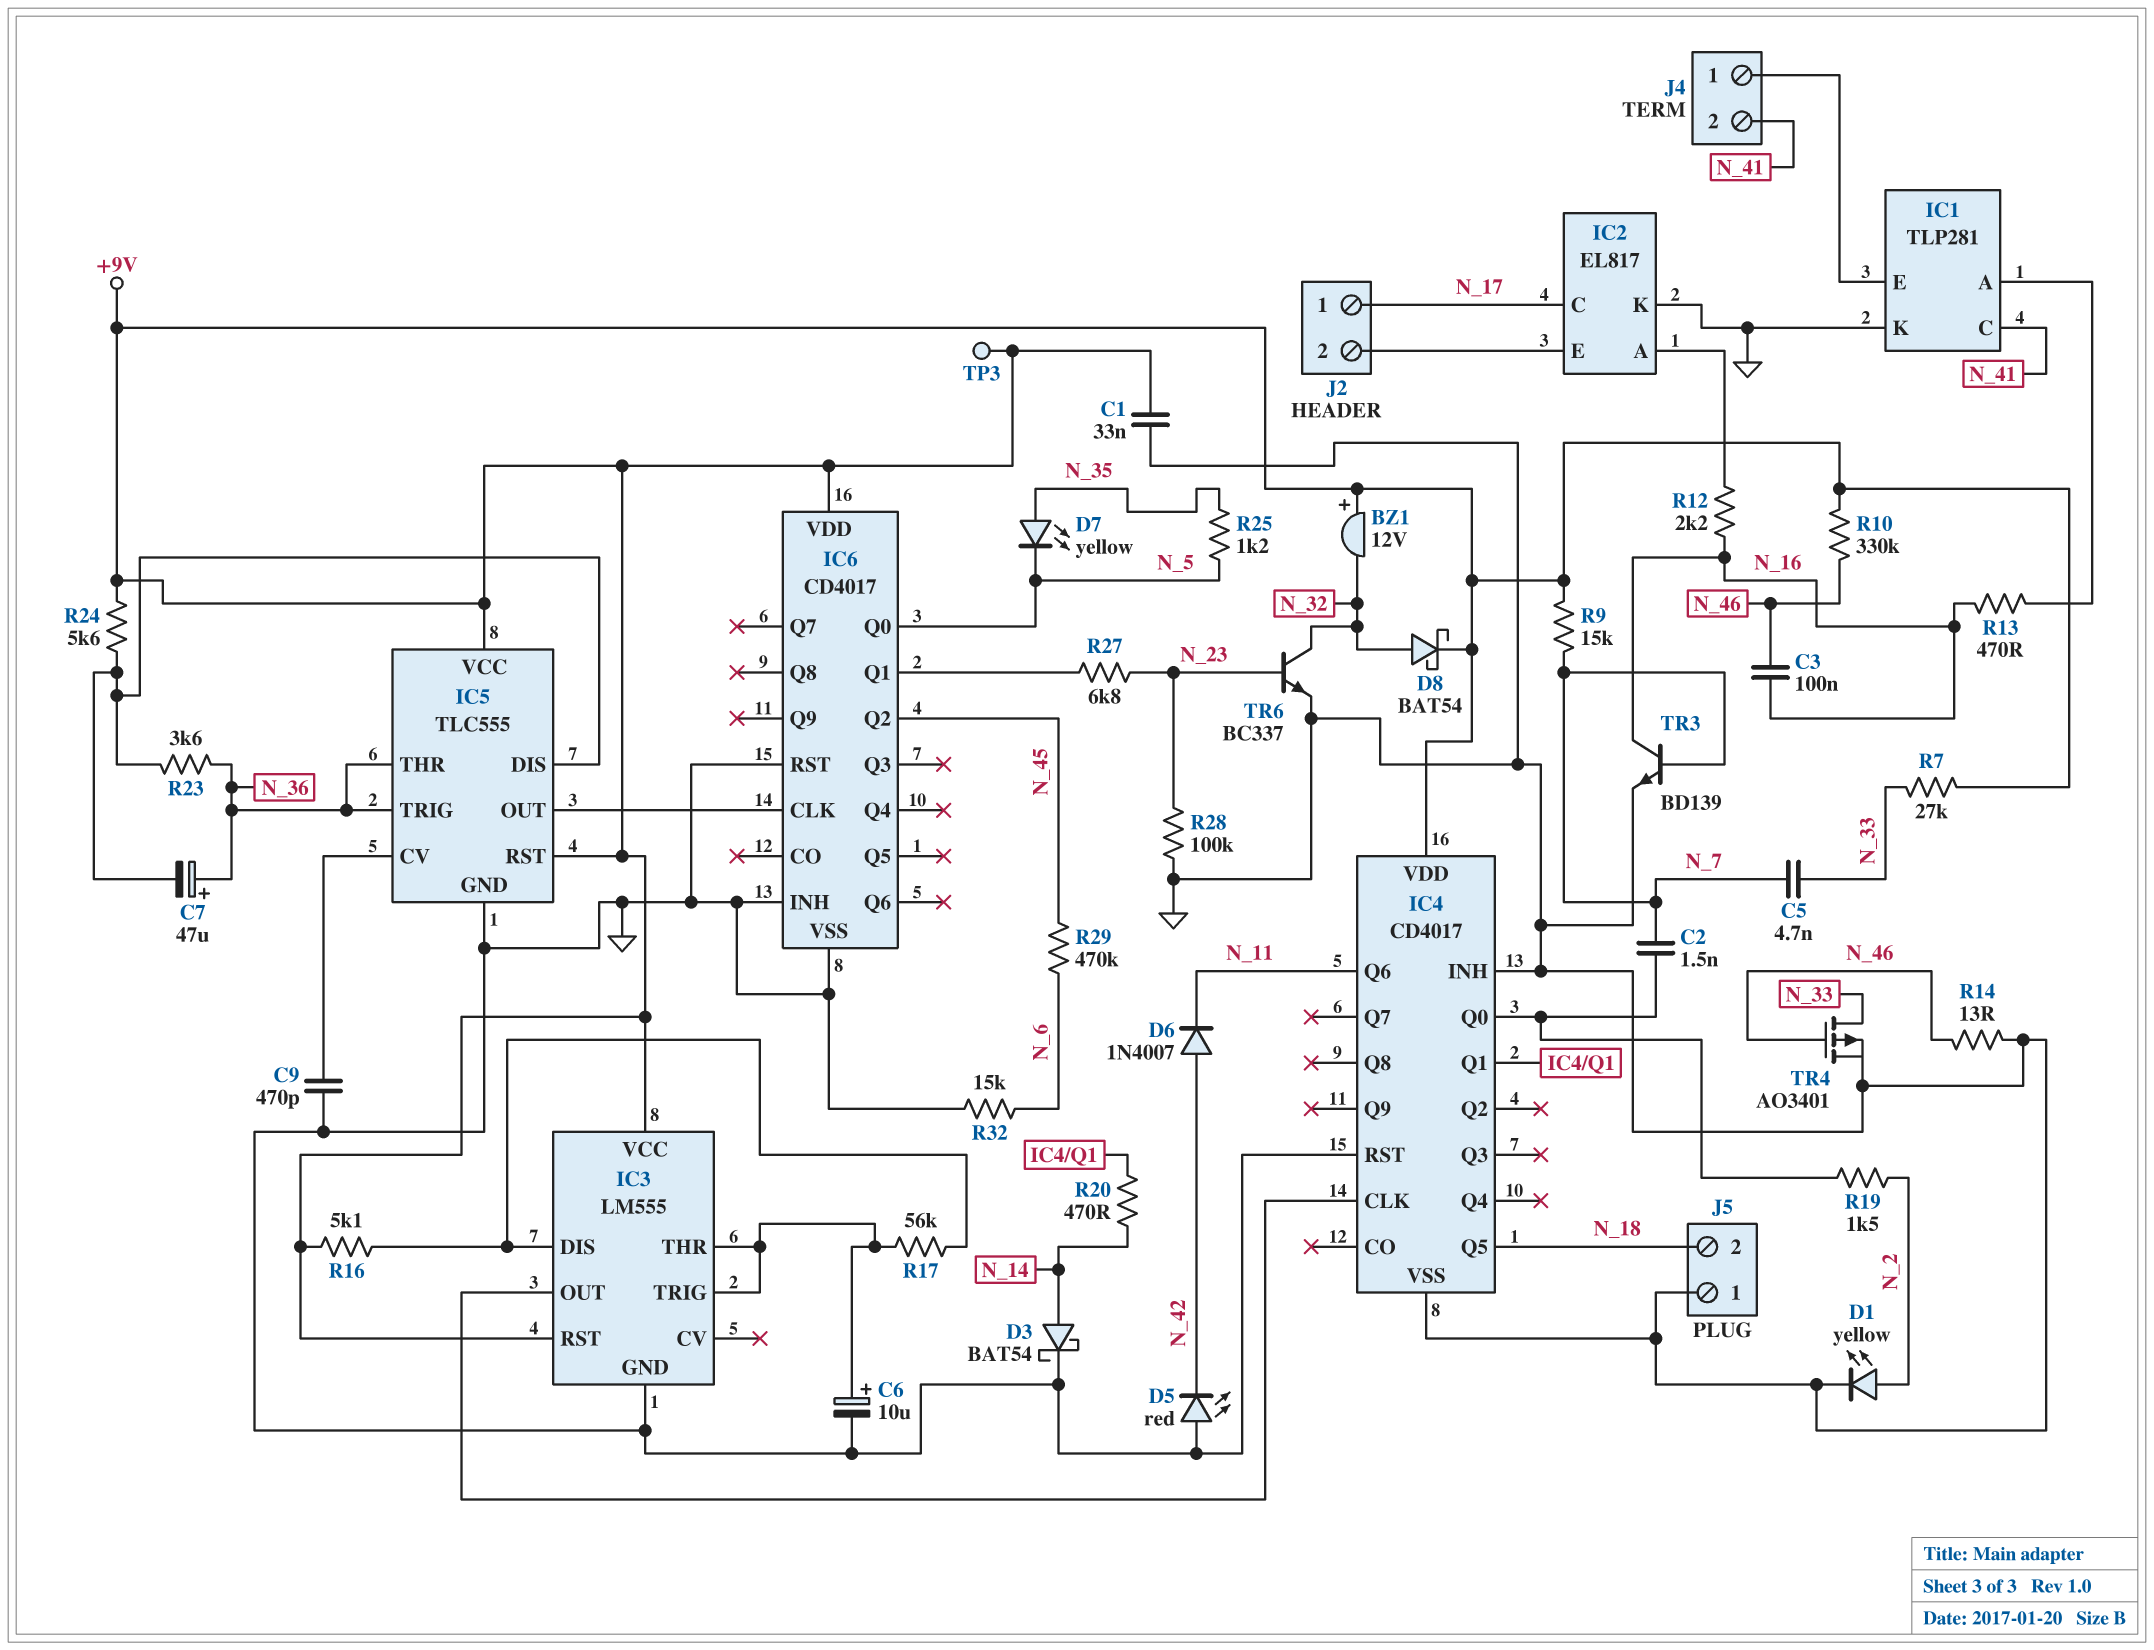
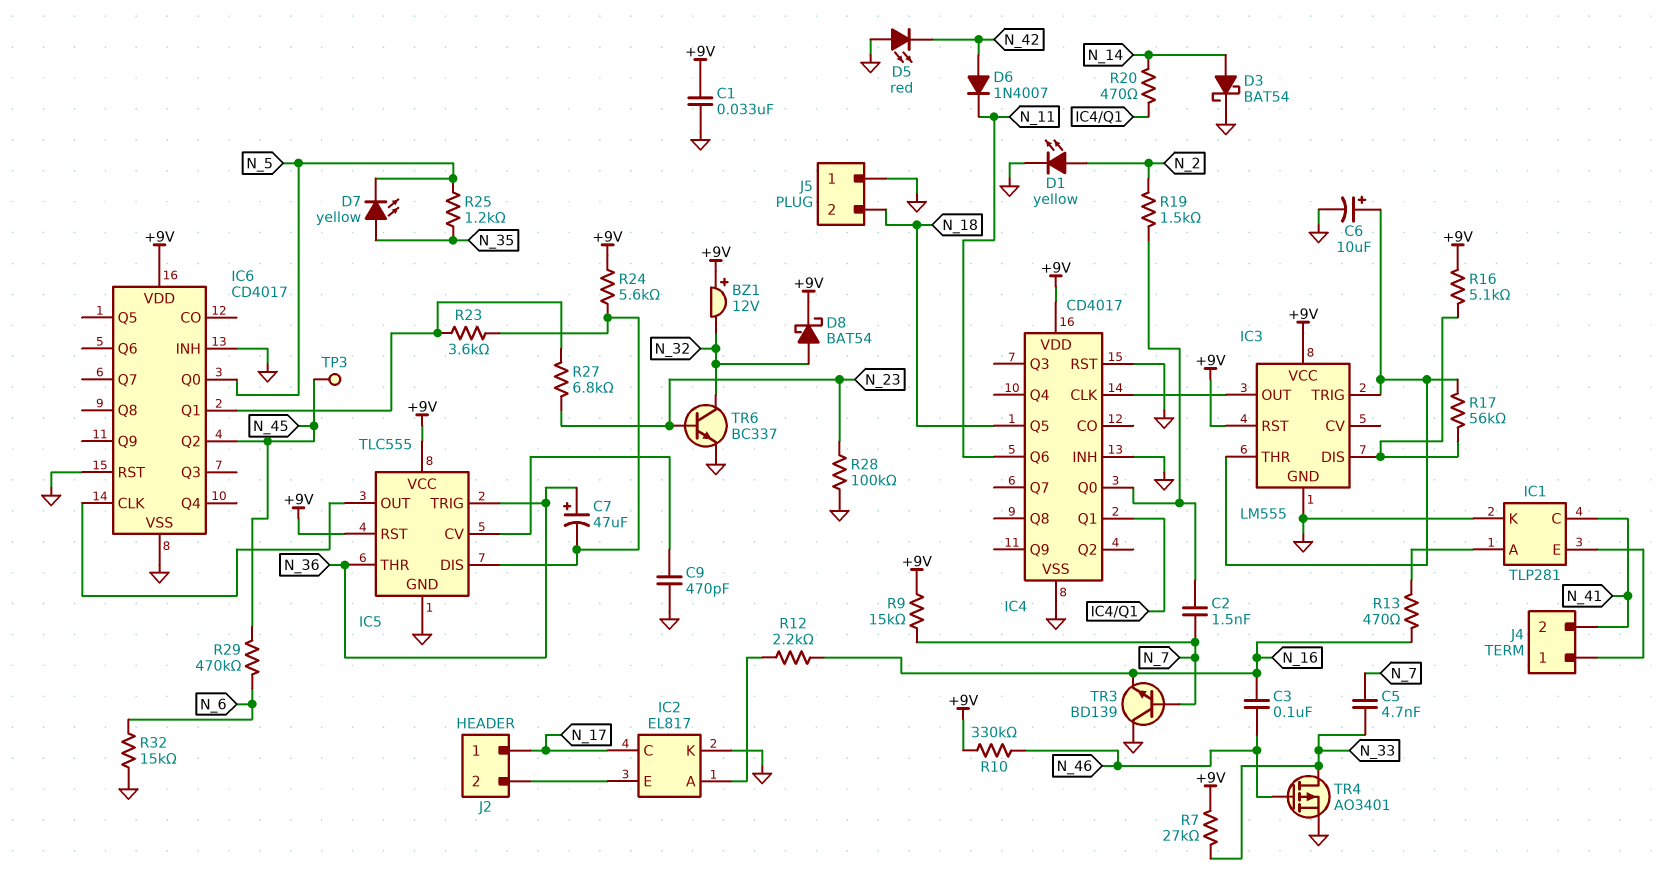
R14: 13 (GND, N_46) -> none
R23: 3.6k (IC5/DIS, N_36) -> 3.6k (IC5/DIS, IC6/Q1)
TP3: test point (+9V) -> test point (N_45)
TR3: NPN BD139 (B N_7, C N_16, E GND) -> NPN BD139 (B N_7, C GND, E N_16)

